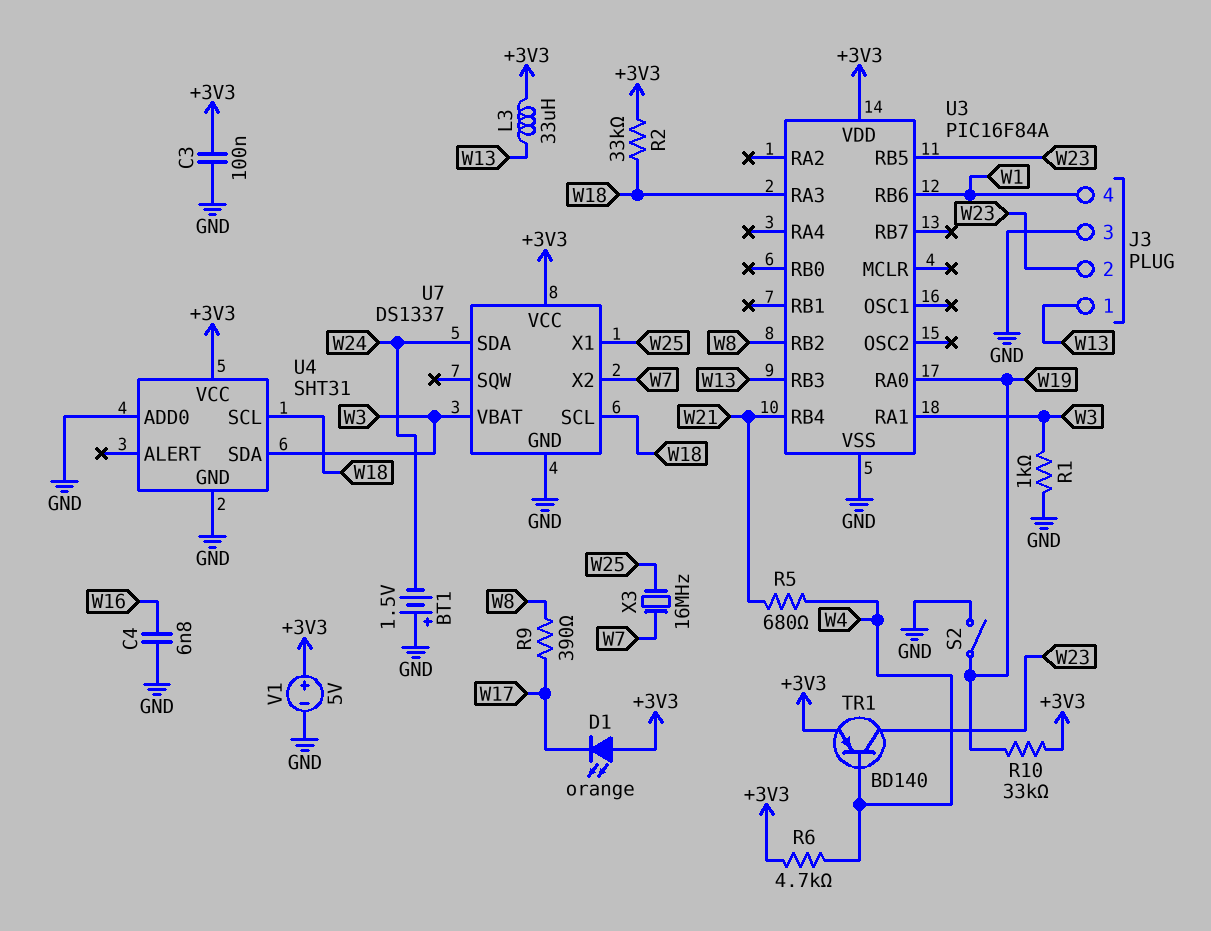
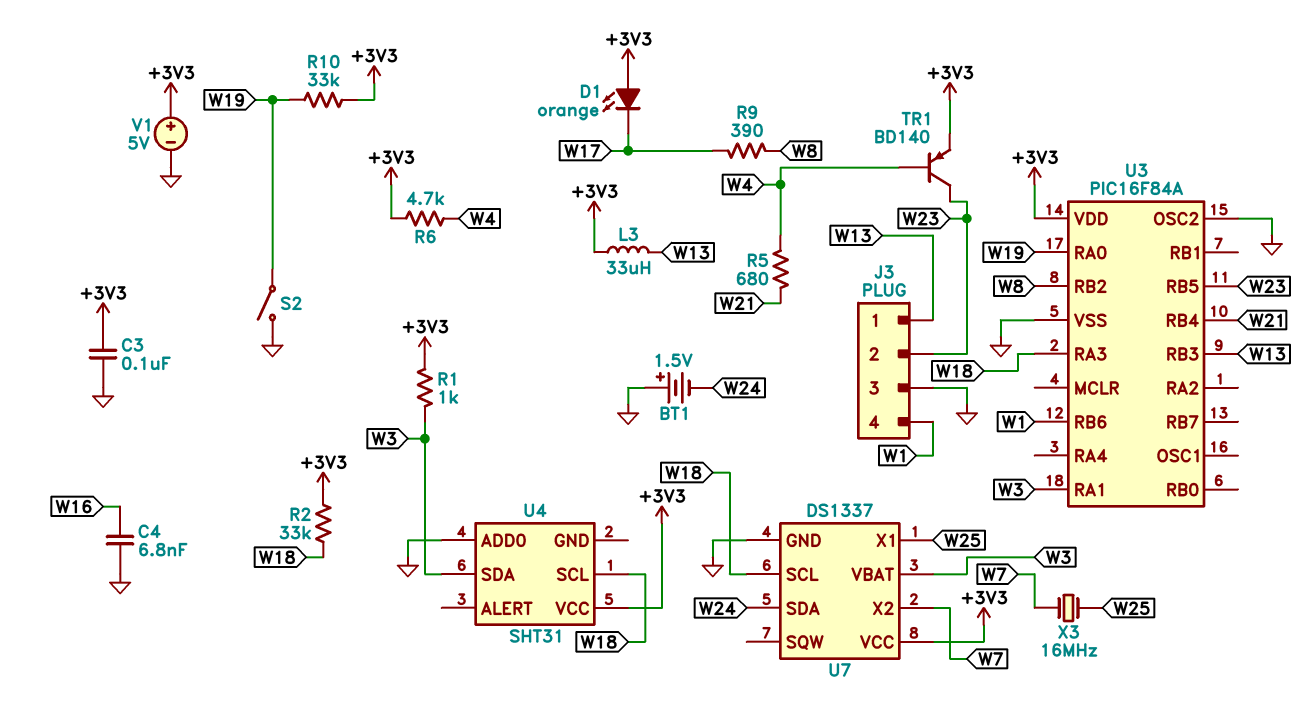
R1: 1k (GND, W3) -> 1k (+3V3, W3)
U3 pin OSC2: none -> GND
U4 pin GND: GND -> none

